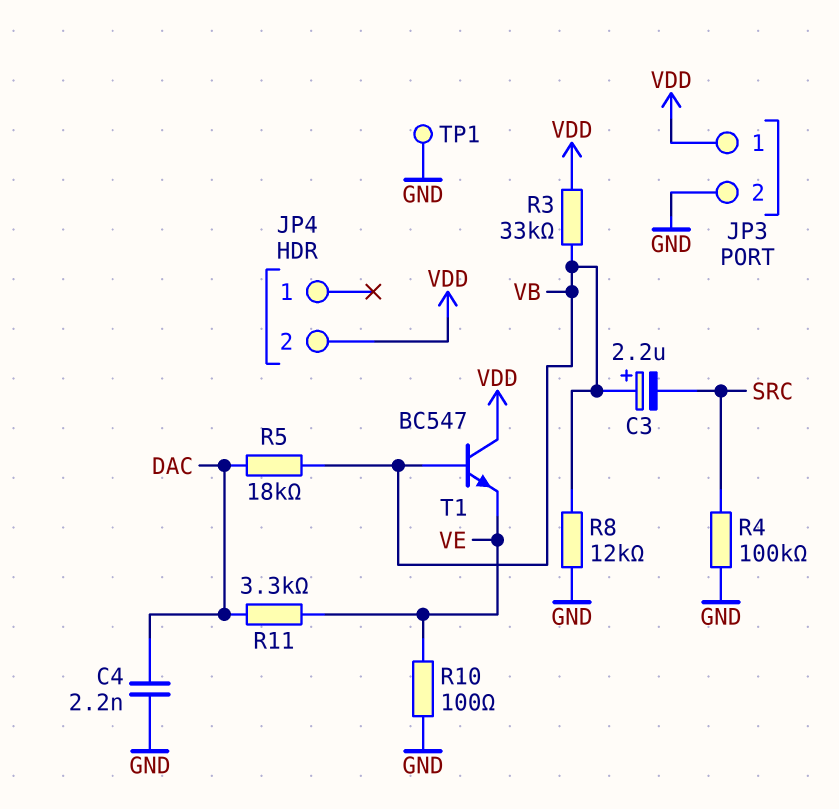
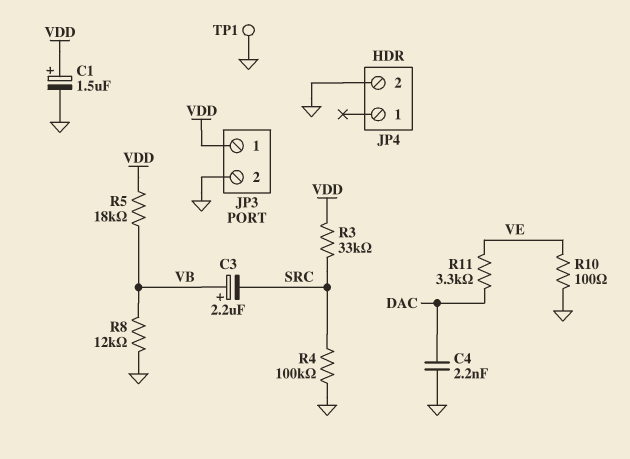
C1: none -> 1.5uF (plus VDD, minus GND)
JP4 pin 2: VDD -> GND
R3: 33k (VB, VDD) -> 33k (SRC, VDD)
R5: 18k (DAC, VB) -> 18k (VB, VDD)
T1: NPN BC547 (B VB, C VDD, E VE) -> none

